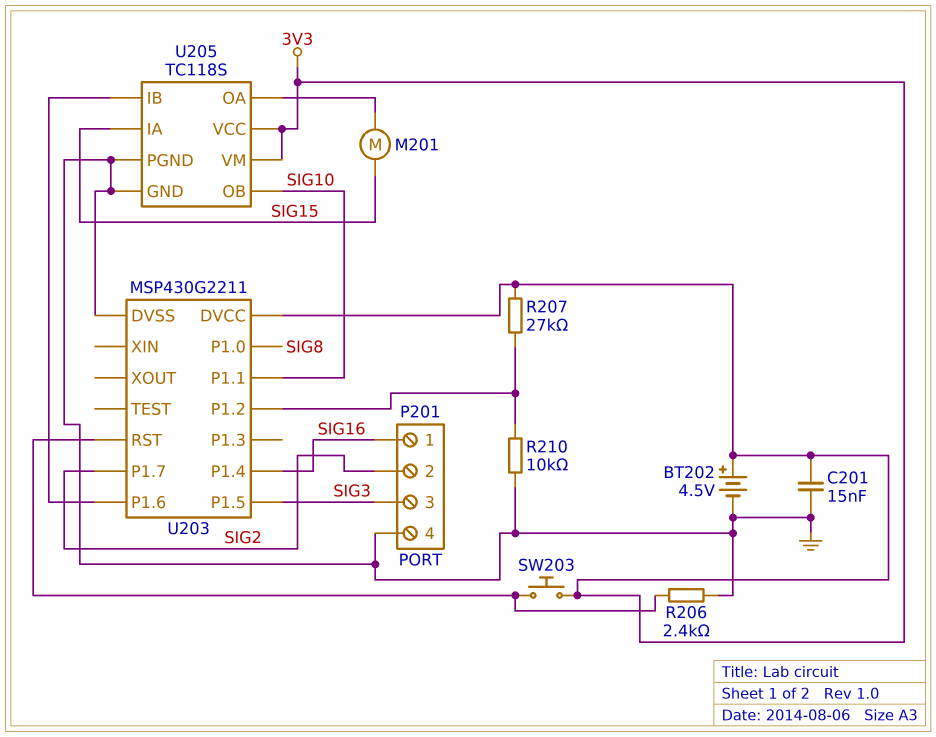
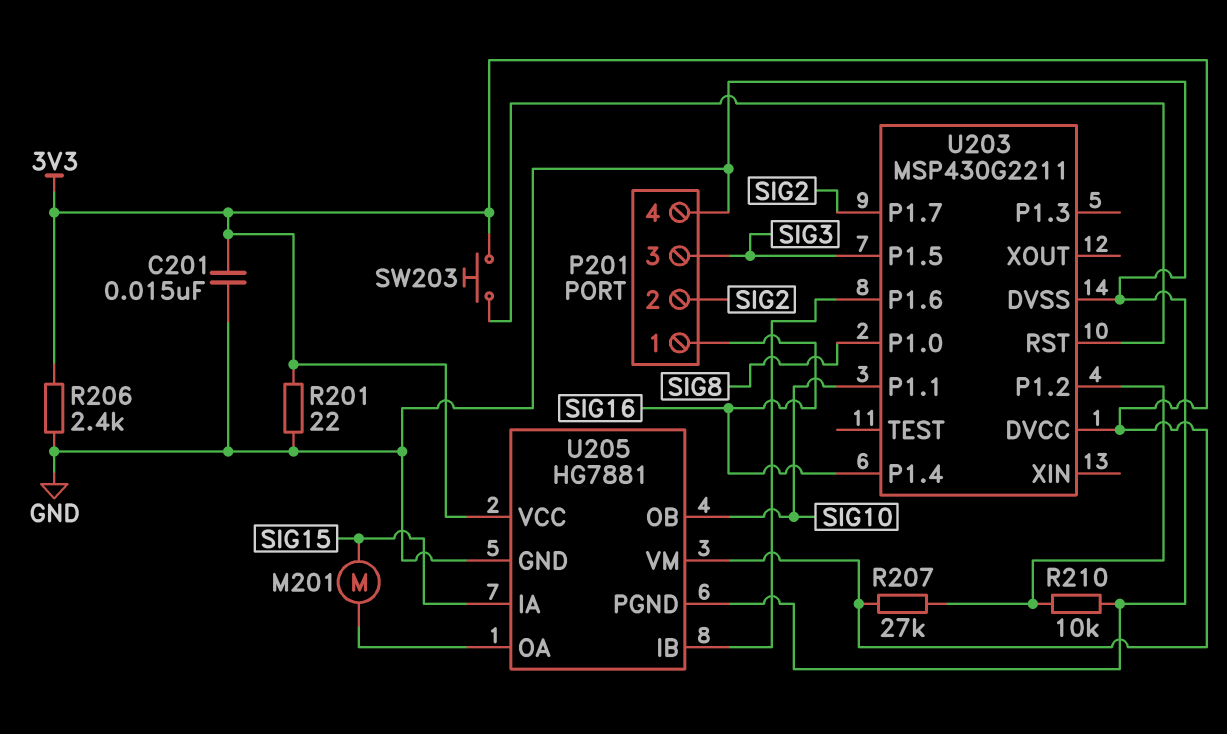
BT202: 4.5V (plus 3V3, minus GND) -> none
R201: none -> 22 (3V3, GND)
R206: 2.4k (GND, U203/RST) -> 2.4k (3V3, GND)
U205: TC118S -> HG7881

